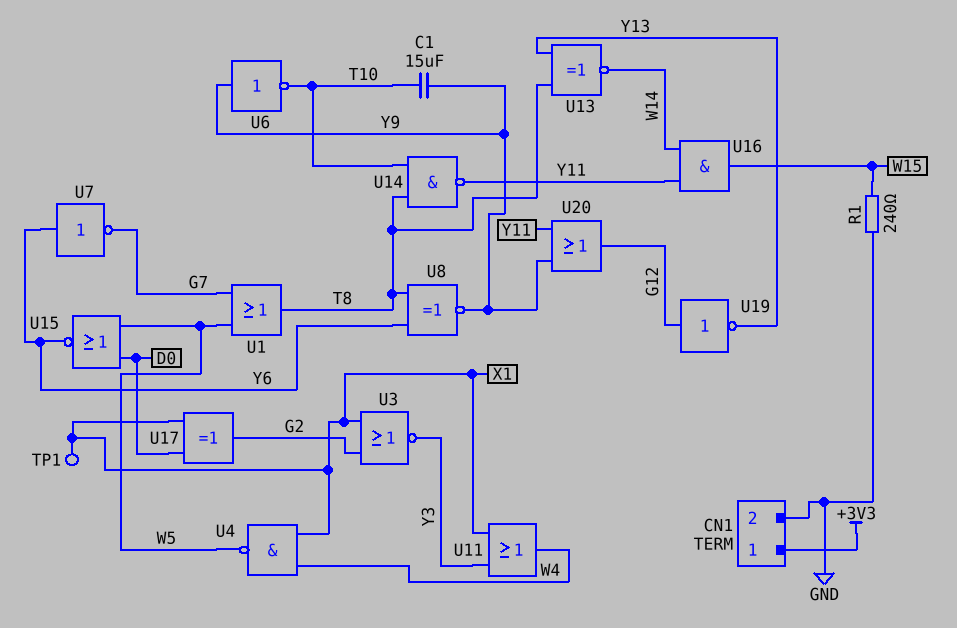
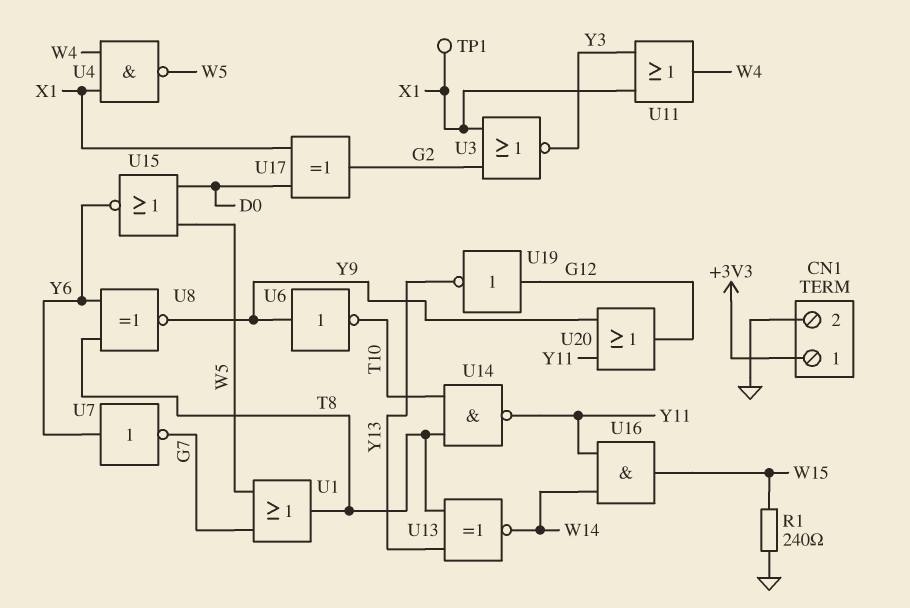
C1: 15uF (T10, Y9) -> none

